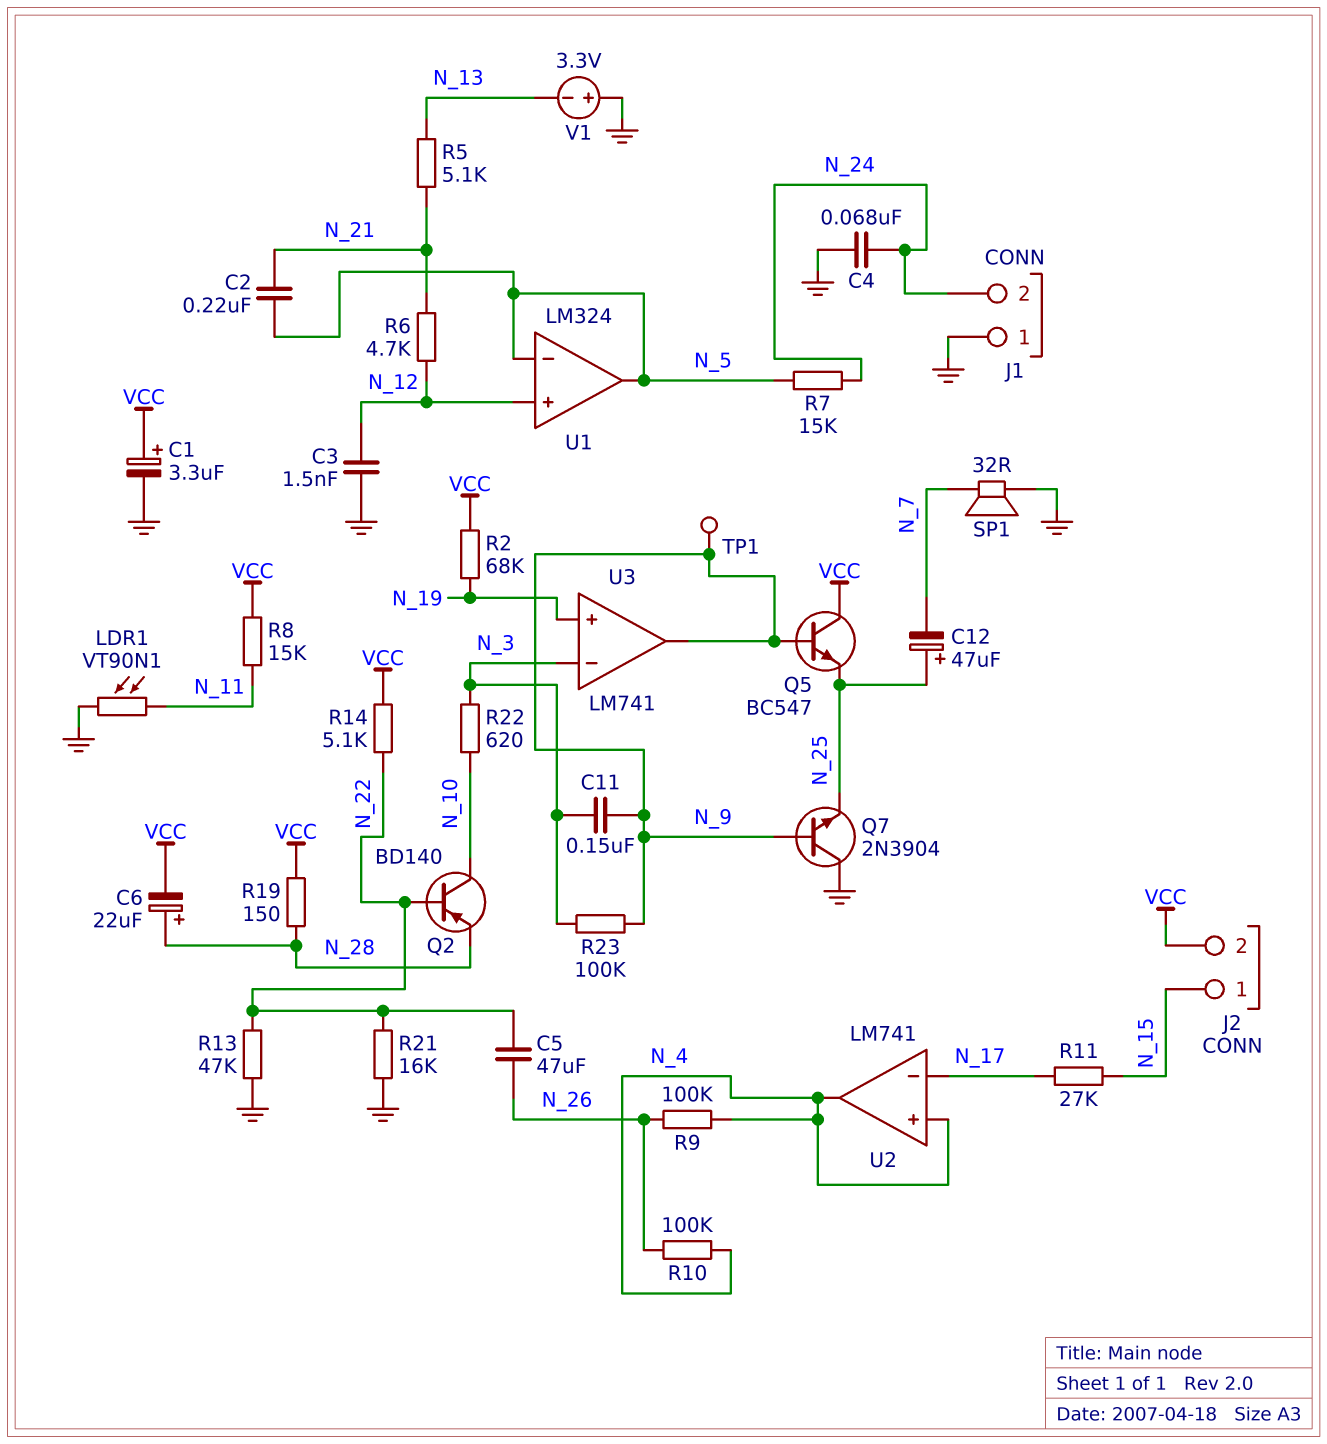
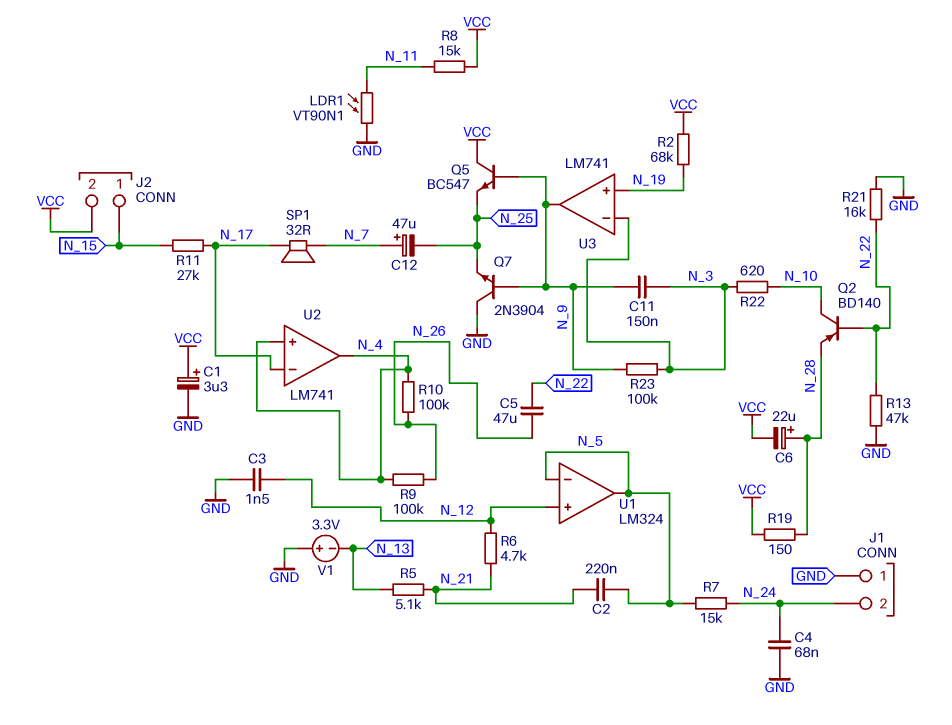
C12: 47uF (plus N_25, minus N_7) -> 47uF (plus N_7, minus N_25)
R14: 5.1k (N_22, VCC) -> none
SP1: speaker 32R (GND, N_7) -> speaker 32R (N_7, N_17)
TP1: test point (N_9) -> none

